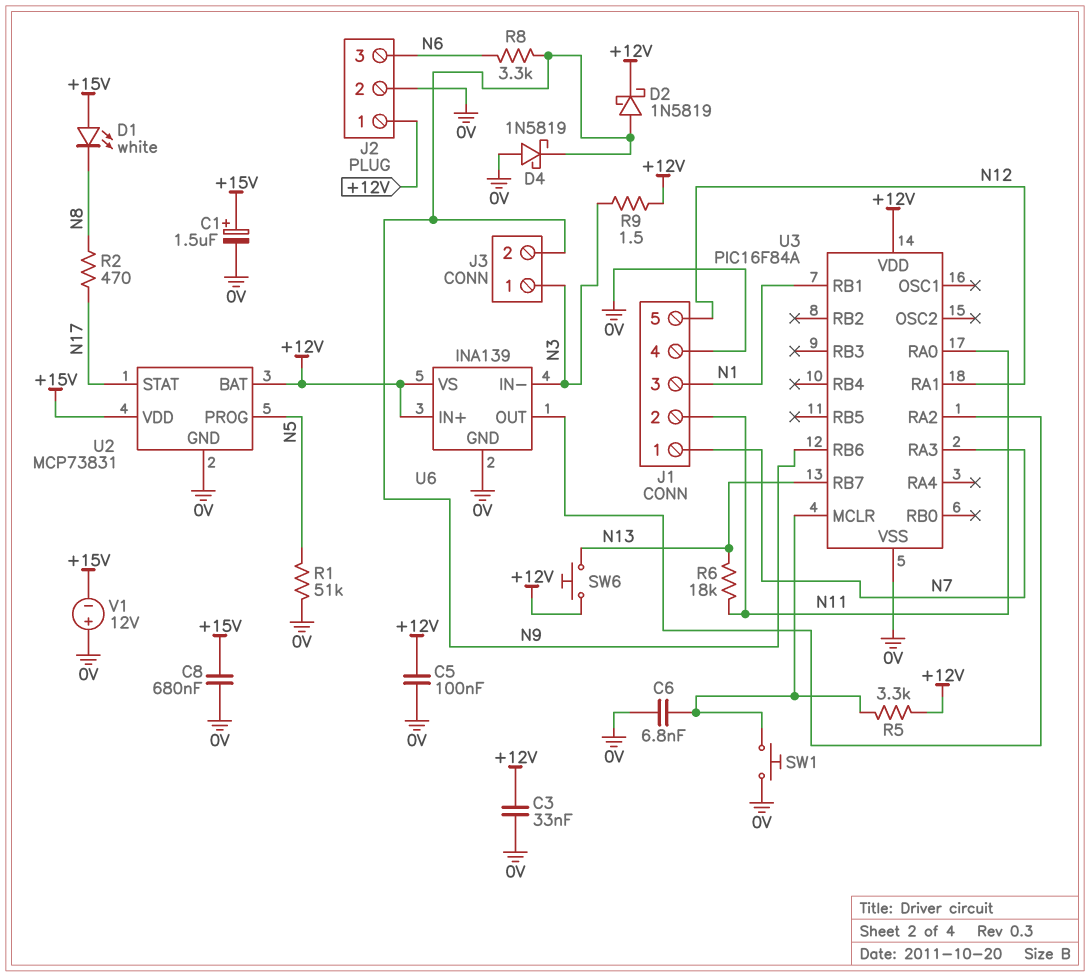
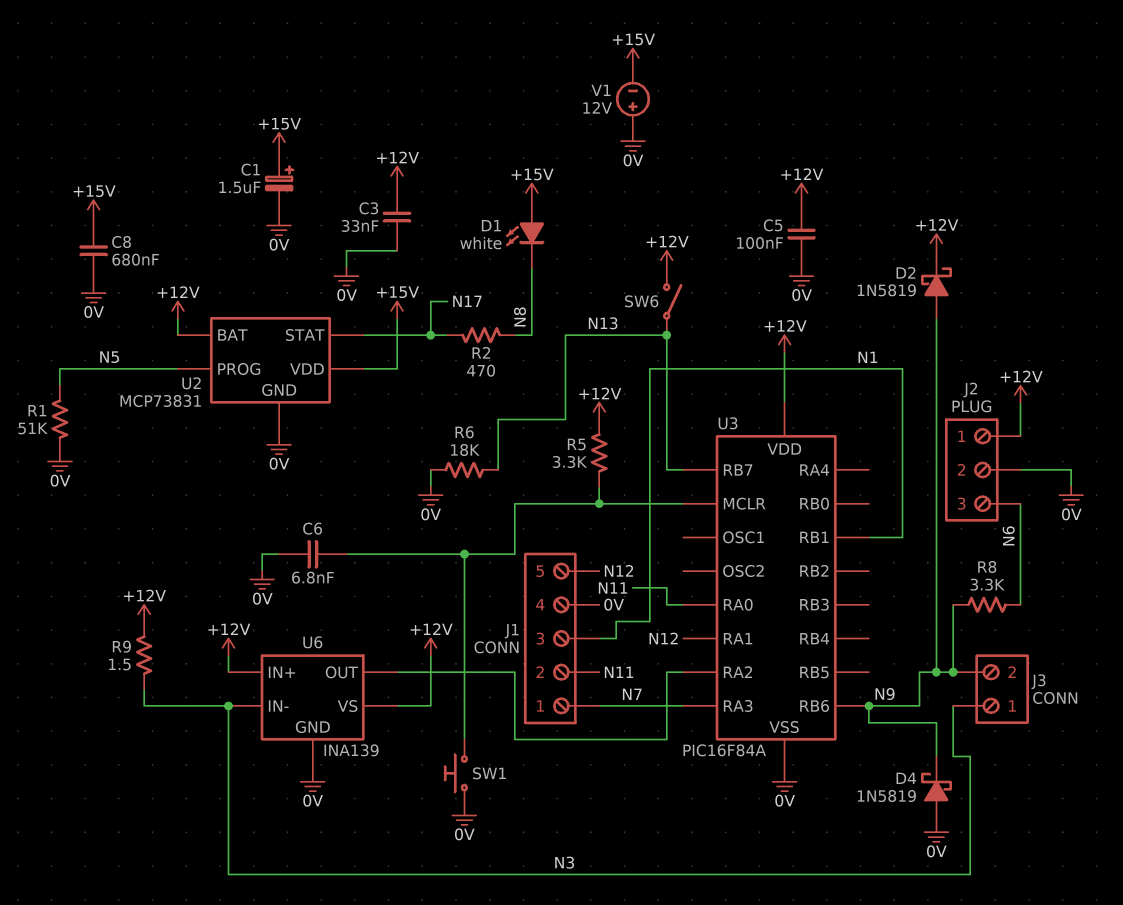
R6: 18k (N11, N13) -> 18k (0V, N13)
SW6: button (+12V, N13) -> switch (+12V, N13)

